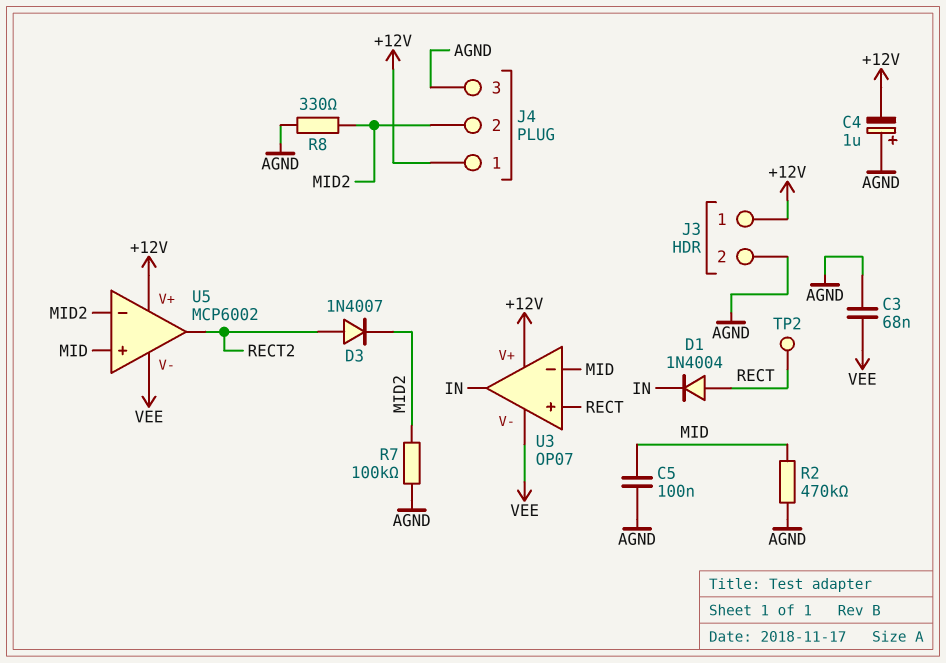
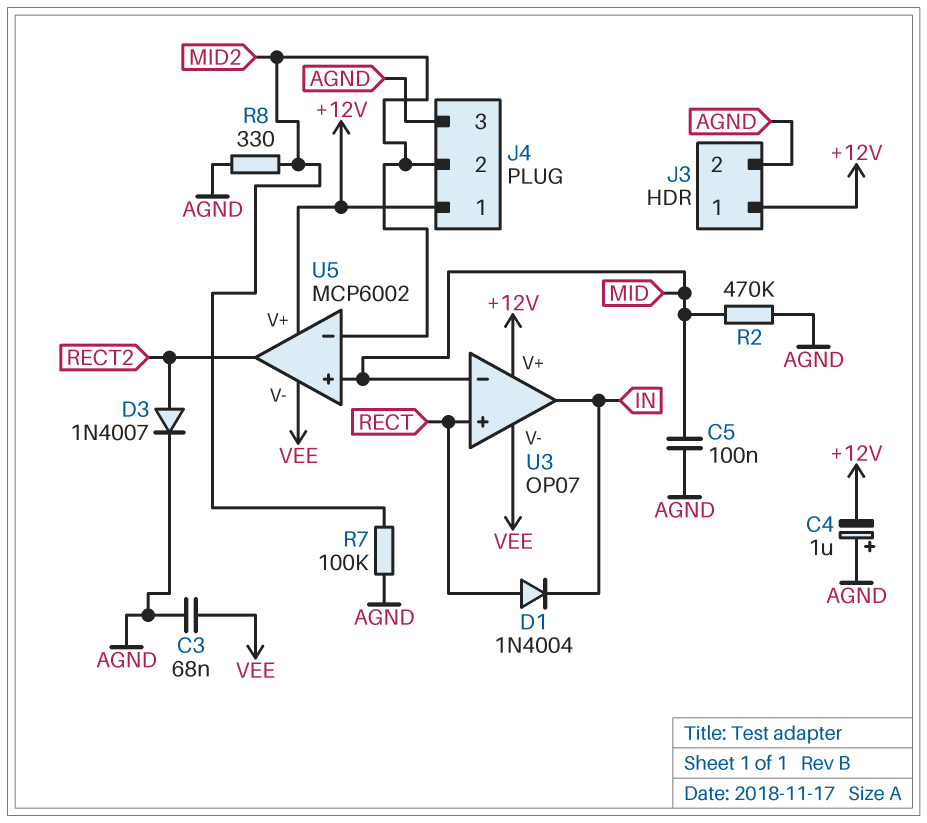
D3: diode 1N4007 (A RECT2, K MID2) -> diode 1N4007 (A RECT2, K AGND)
TP2: test point (RECT) -> none

